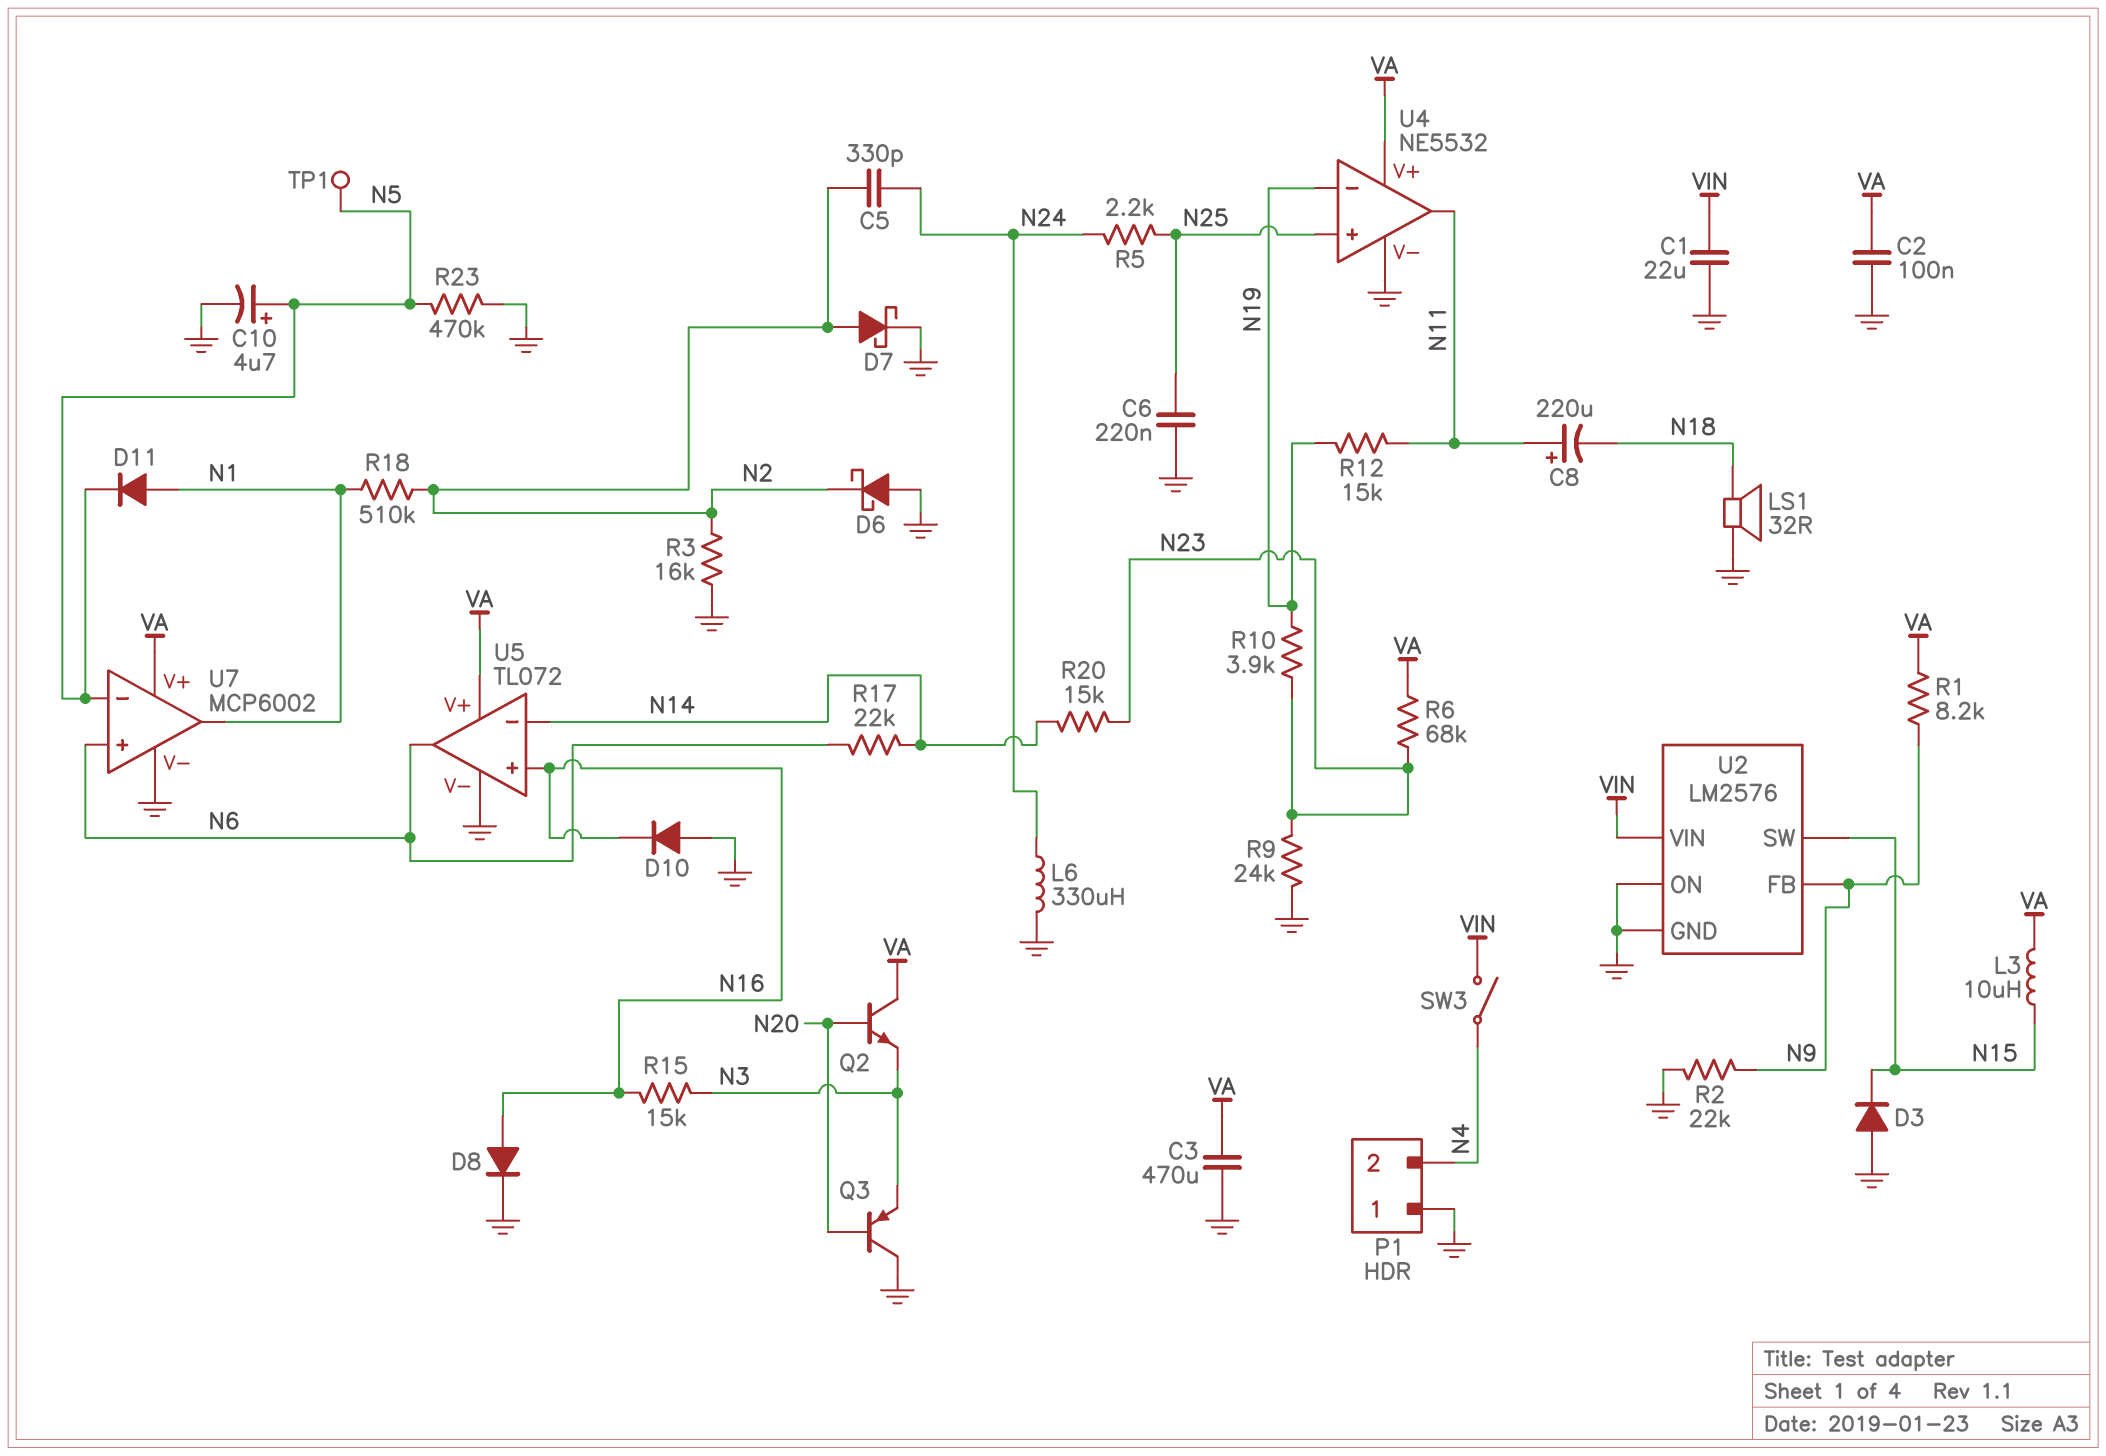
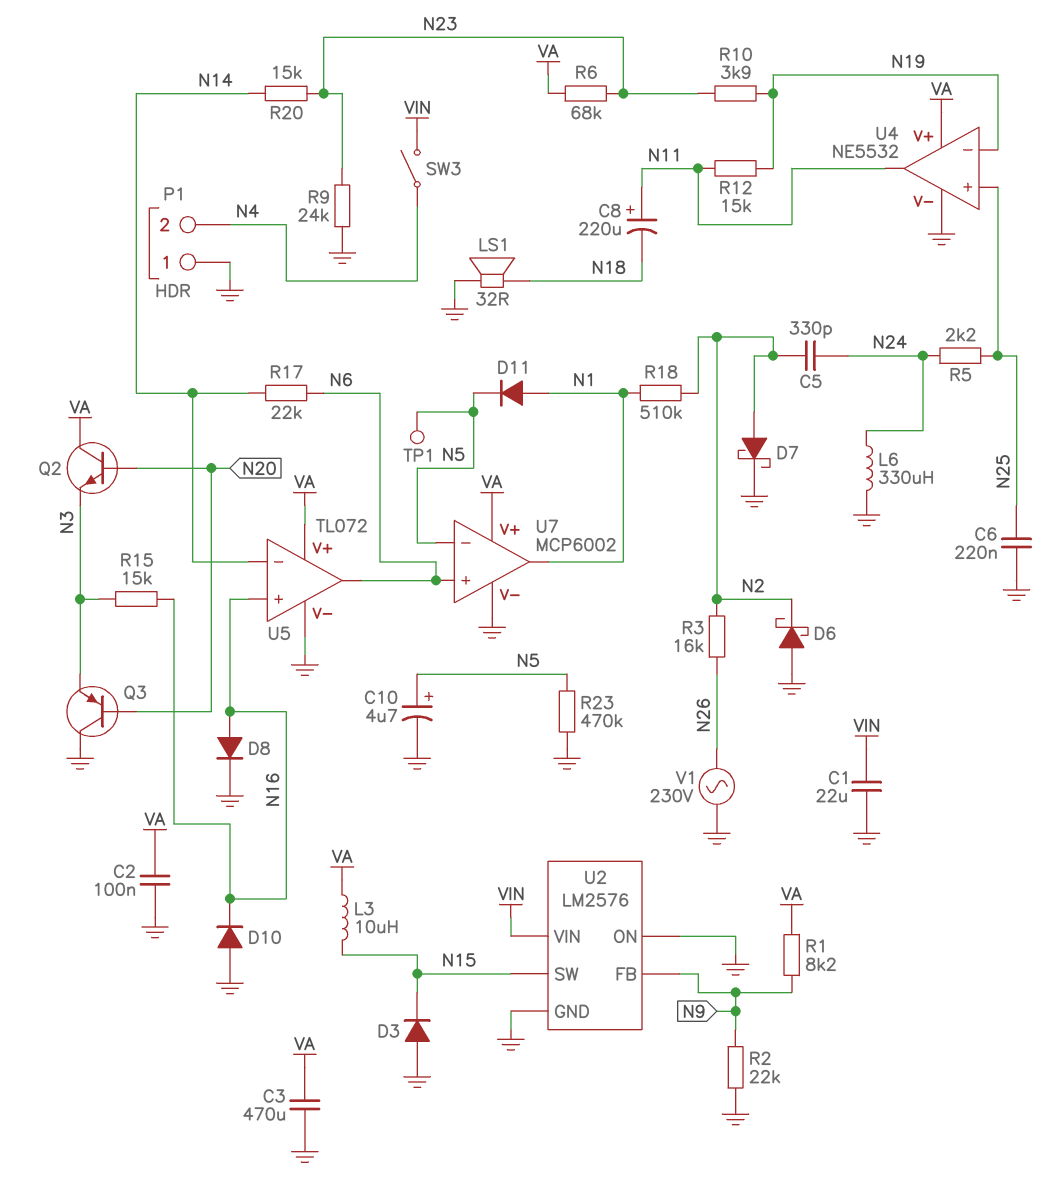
R3: 16k (GND, N2) -> 16k (N2, N26)
V1: none -> AC 230V (GND, N26)

